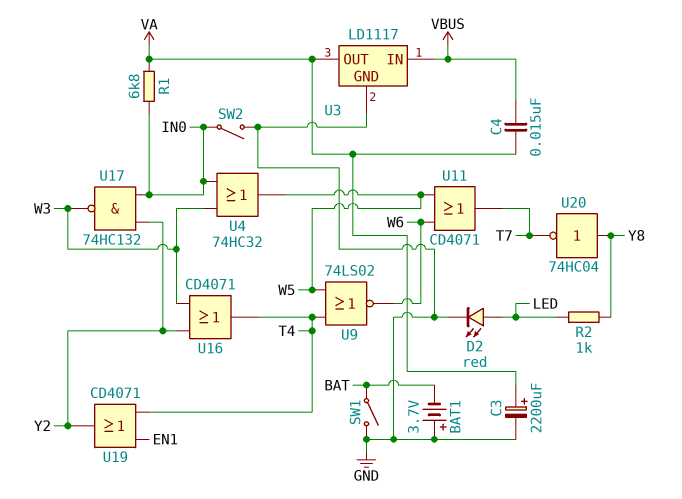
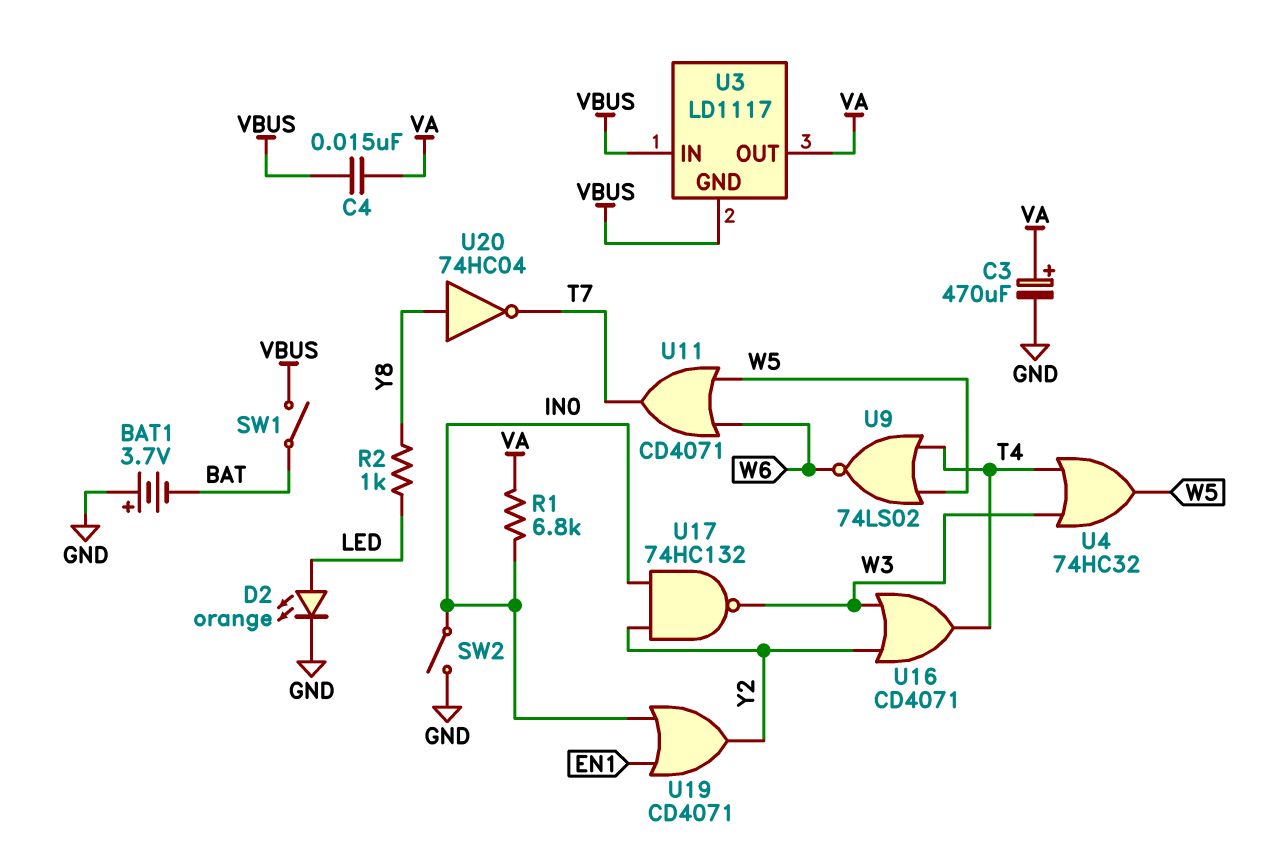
C3: 2200uF (plus VA, minus GND) -> 470uF (plus VA, minus GND)
D2: LED red (A LED, K GND) -> LED orange (A LED, K GND)
SW1: switch (BAT, GND) -> switch (BAT, VBUS)
U3 pin GND: GND -> VBUS
U4: OR 74HC32 (in IN0, in W3, out W5) -> OR 74HC32 (in T4, in W3, out W5)
U19: OR CD4071 (in EN1, in T4, out Y2) -> OR CD4071 (in EN1, in IN0, out Y2)

